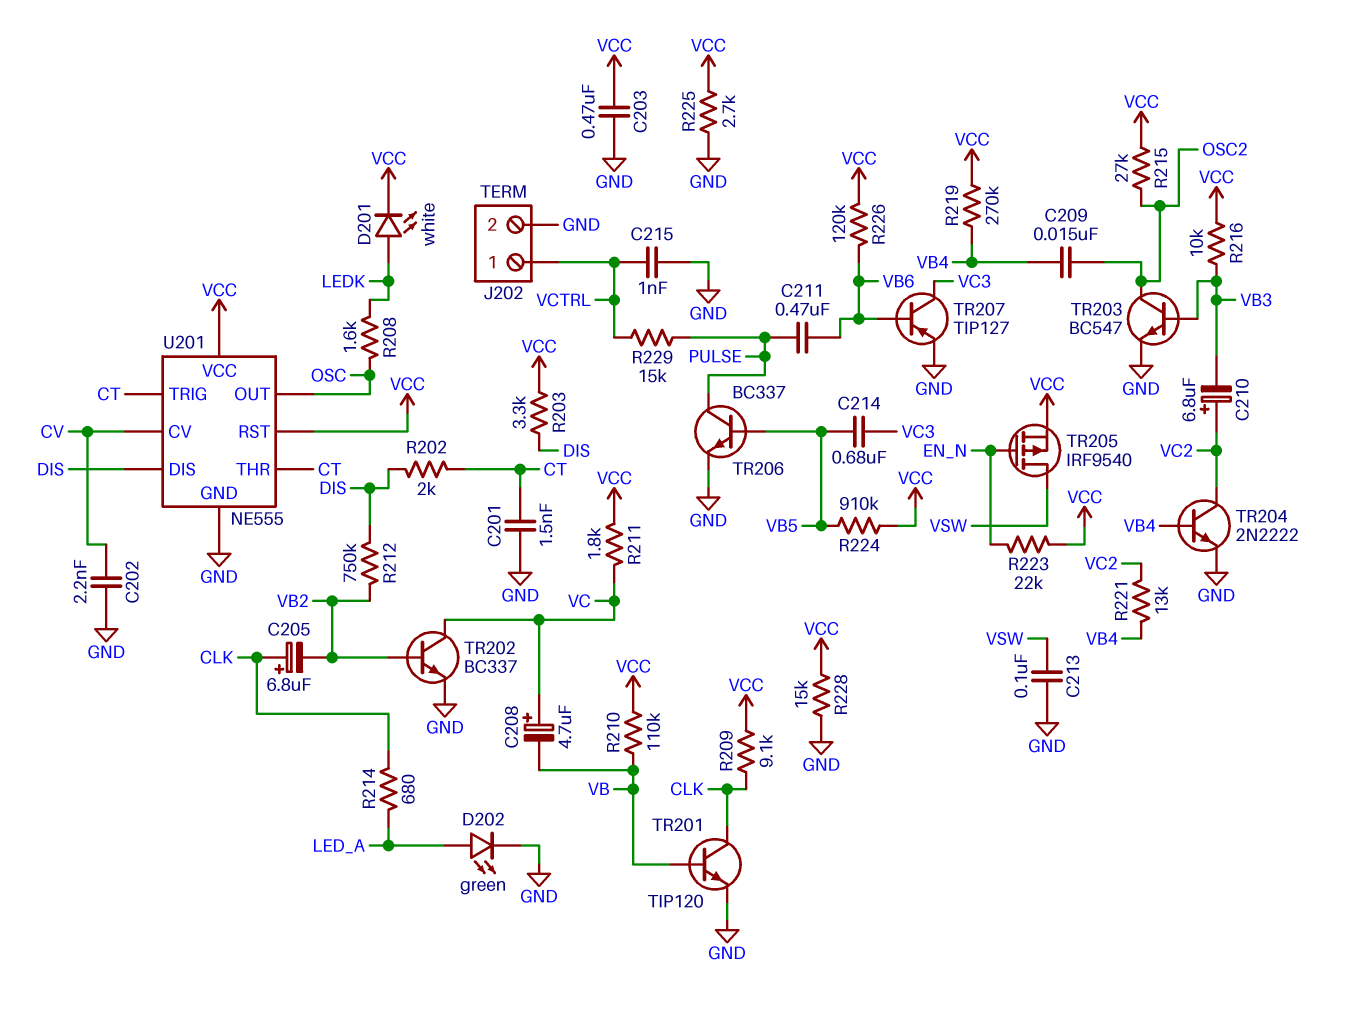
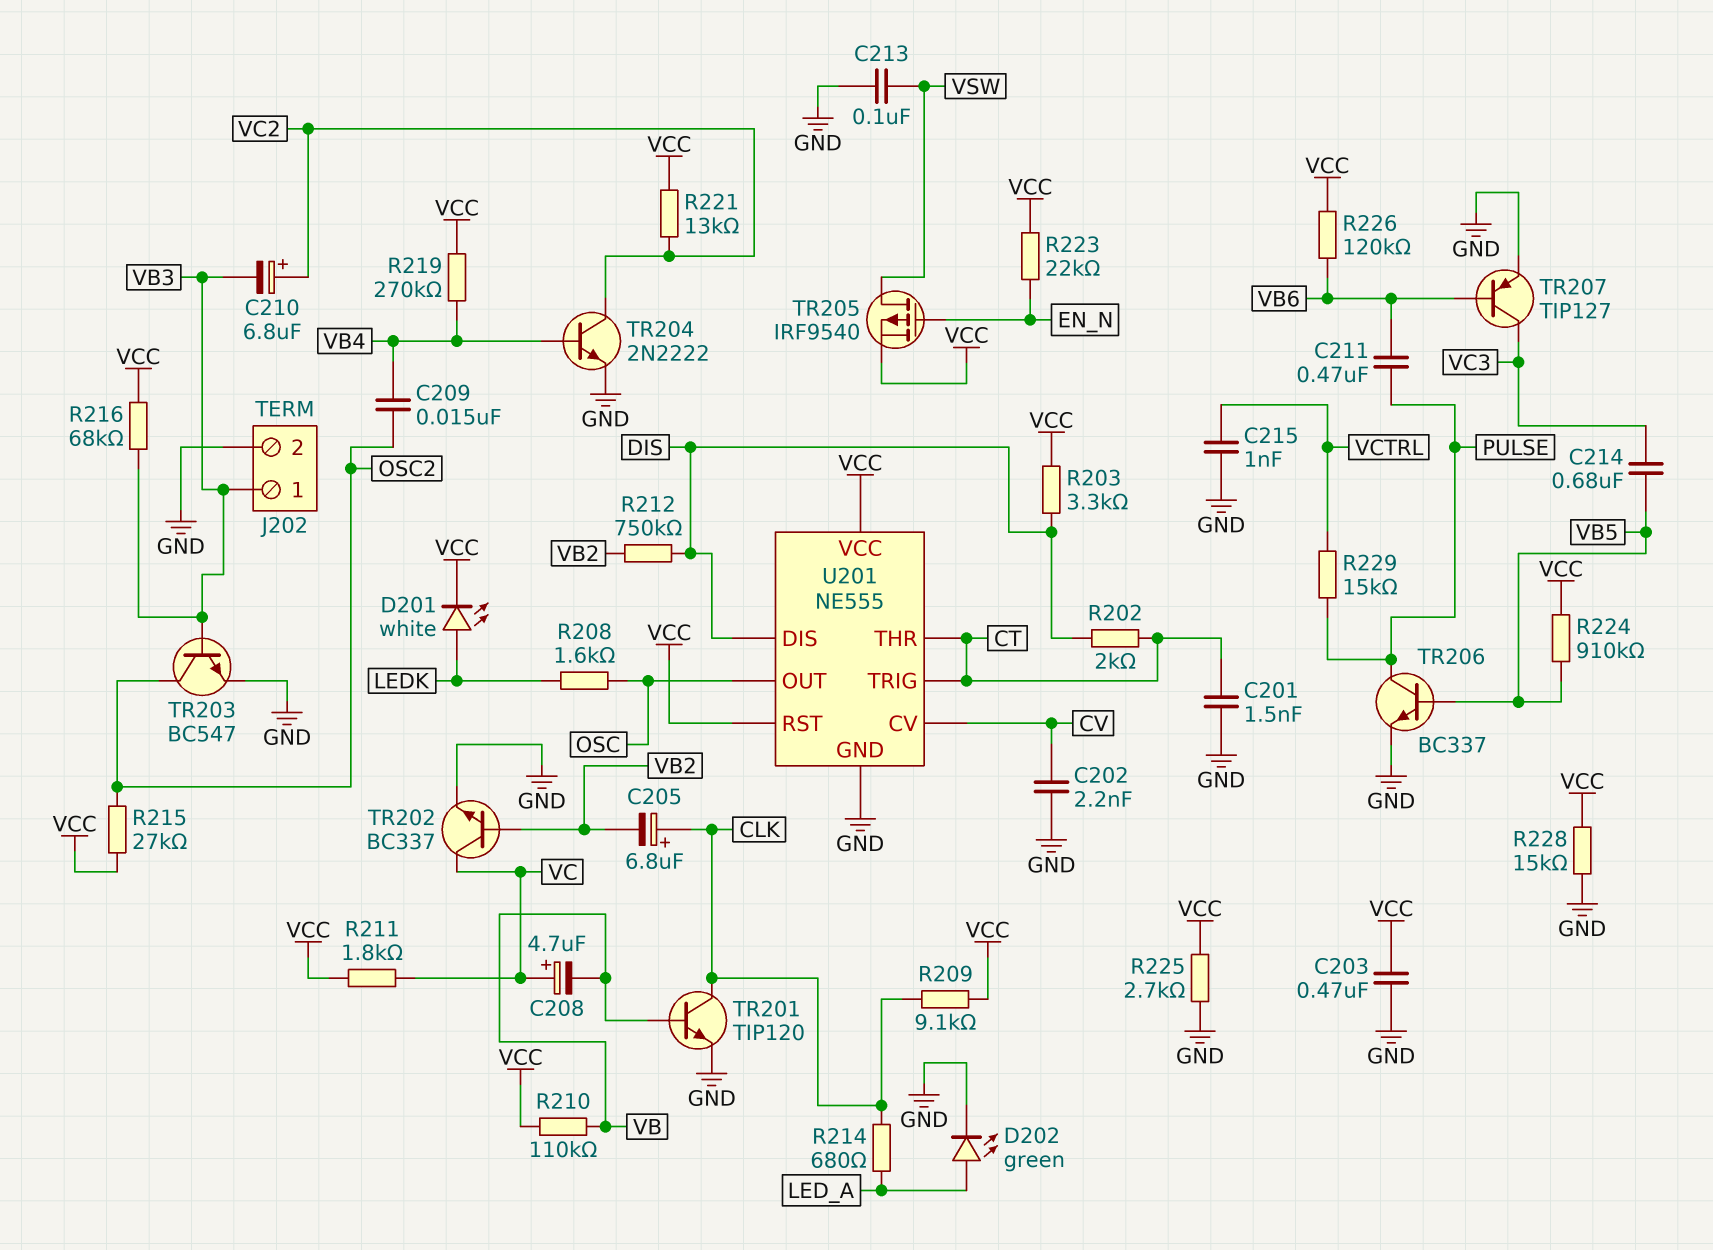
J202 pin 1: VCTRL -> VB3
R216: 10k (VB3, VCC) -> 68k (VB3, VCC)
R221: 13k (VB4, VC2) -> 13k (VC2, VCC)

